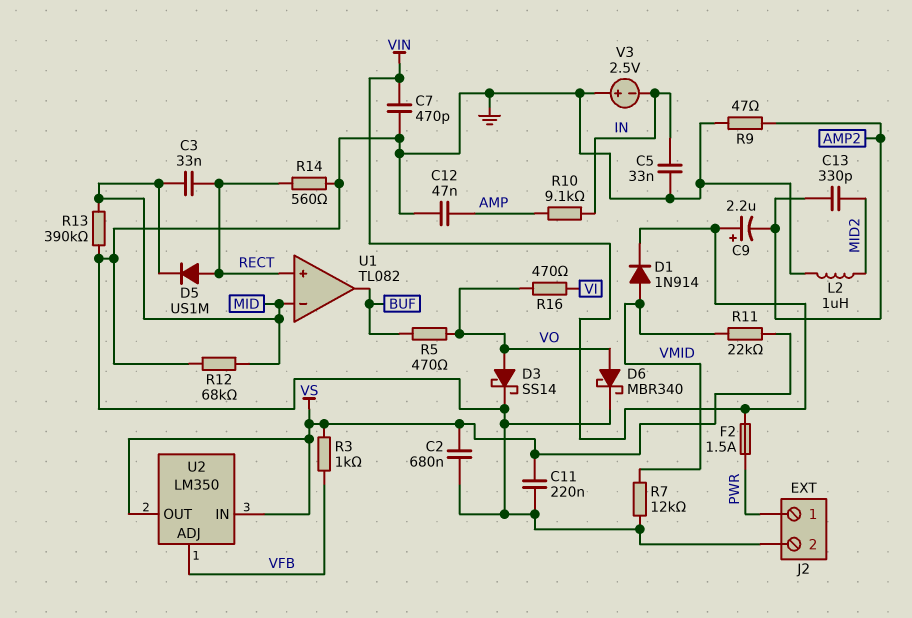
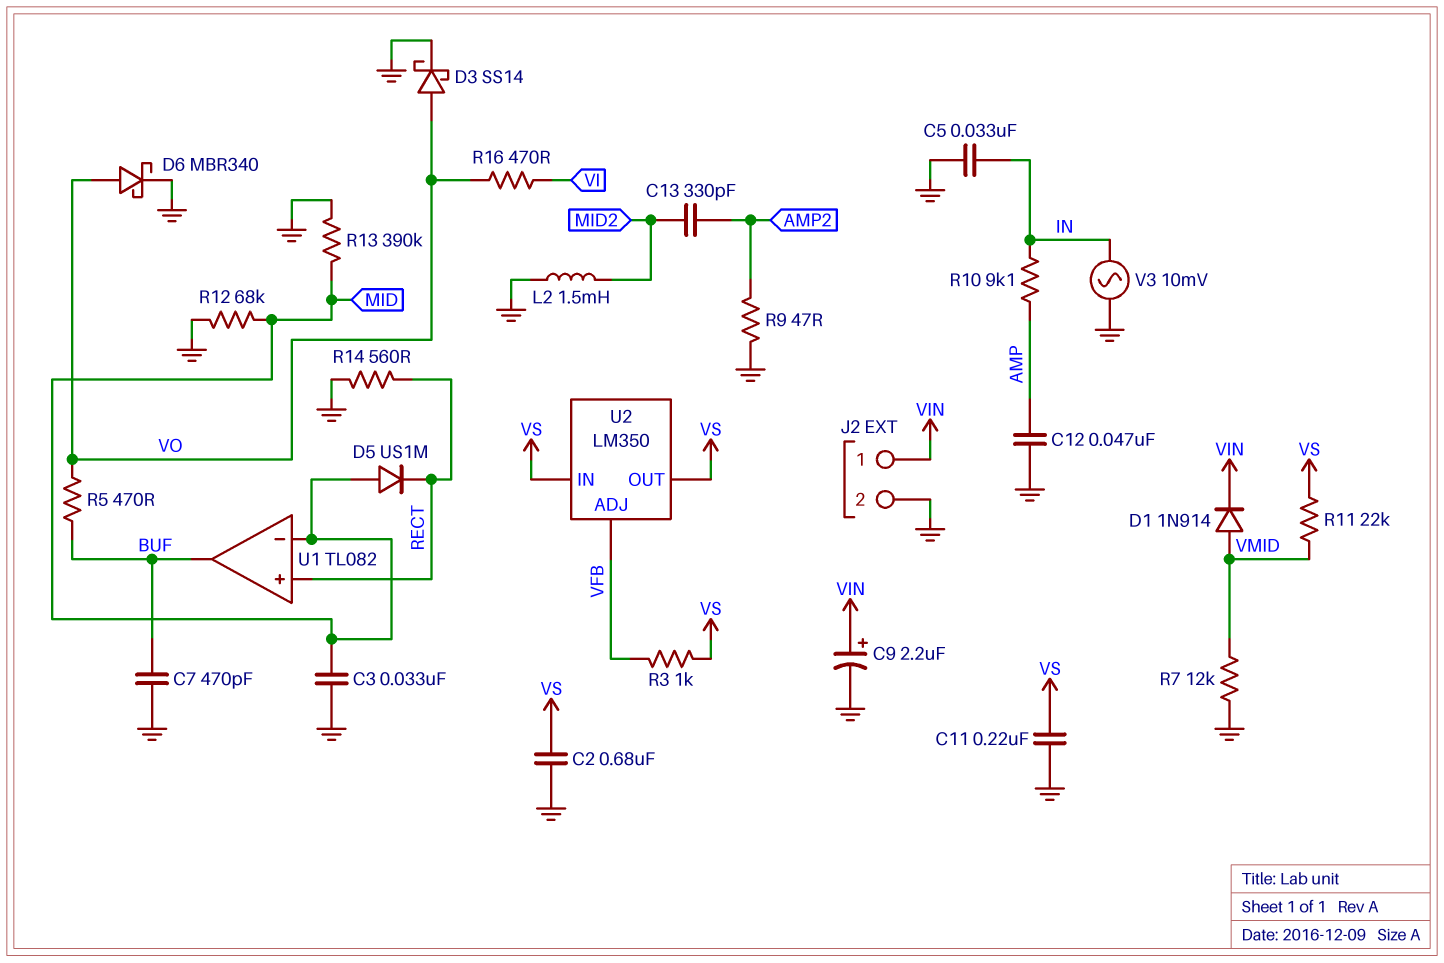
C3: 33nF (MID, RECT) -> 33nF (GND, MID)
C7: 470pF (GND, VIN) -> 470pF (BUF, GND)
C9: 2.2uF (plus VIN, minus AMP2) -> 2.2uF (plus VIN, minus GND)
D5: diode US1M (A RECT, K MID) -> diode US1M (A MID, K RECT)
F2: 1.5A (PWR, VIN) -> none
J2 pin 1: PWR -> VIN
L2: 1uH (GND, MID2) -> 1.5mH (GND, MID2)
V3: 2.5V (plus GND, minus IN) -> AC 10mV (GND, IN)

